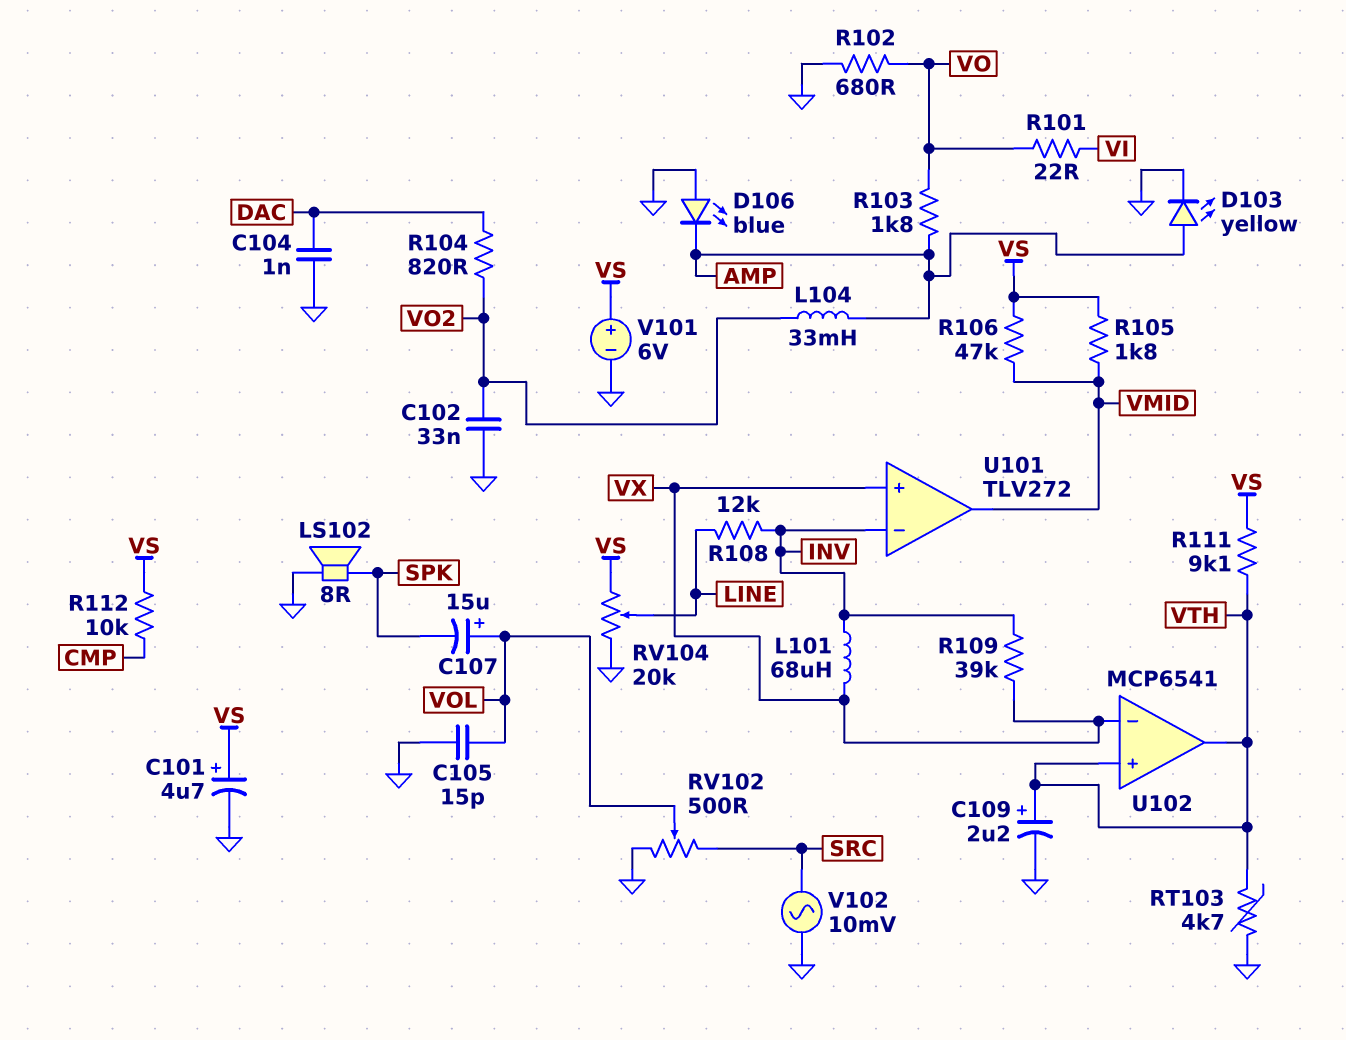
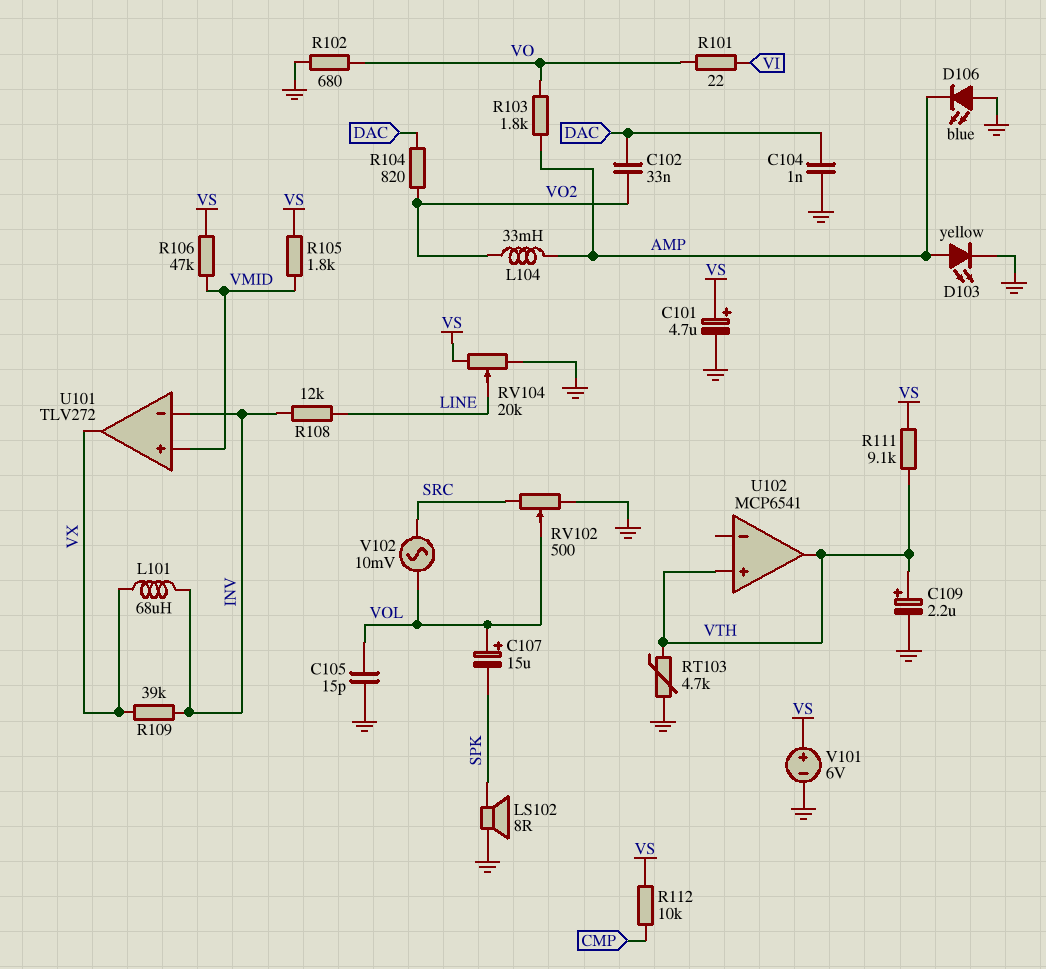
C102: 33nF (GND, VO2) -> 33nF (DAC, VO2)
U101 pin in+: VX -> VMID
U101 pin out: VMID -> VX
U102 pin in-: VX -> none
V102: AC 10mV (GND, SRC) -> AC 10mV (SRC, VOL)

